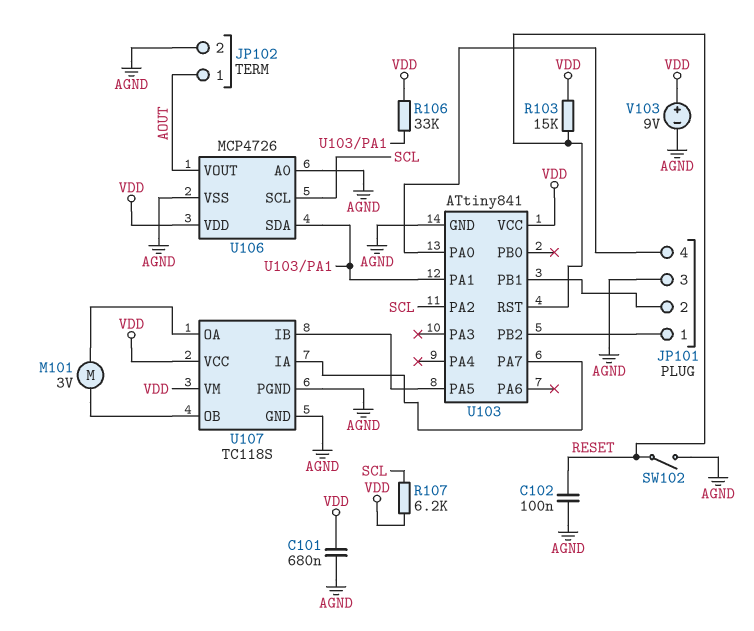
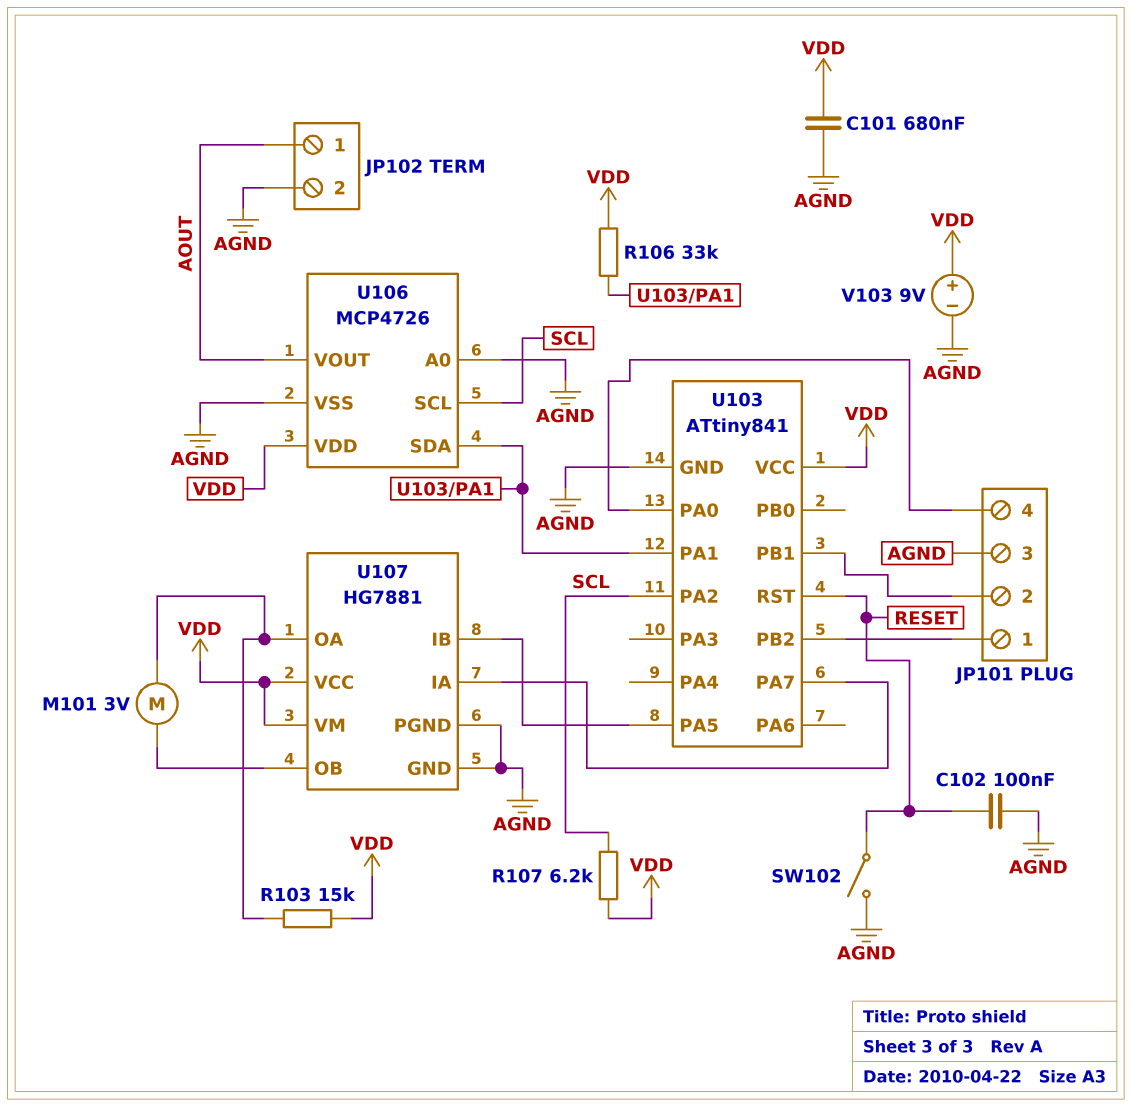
R103: 15k (RESET, VDD) -> 15k (U107/OA, VDD)
U107: TC118S -> HG7881

